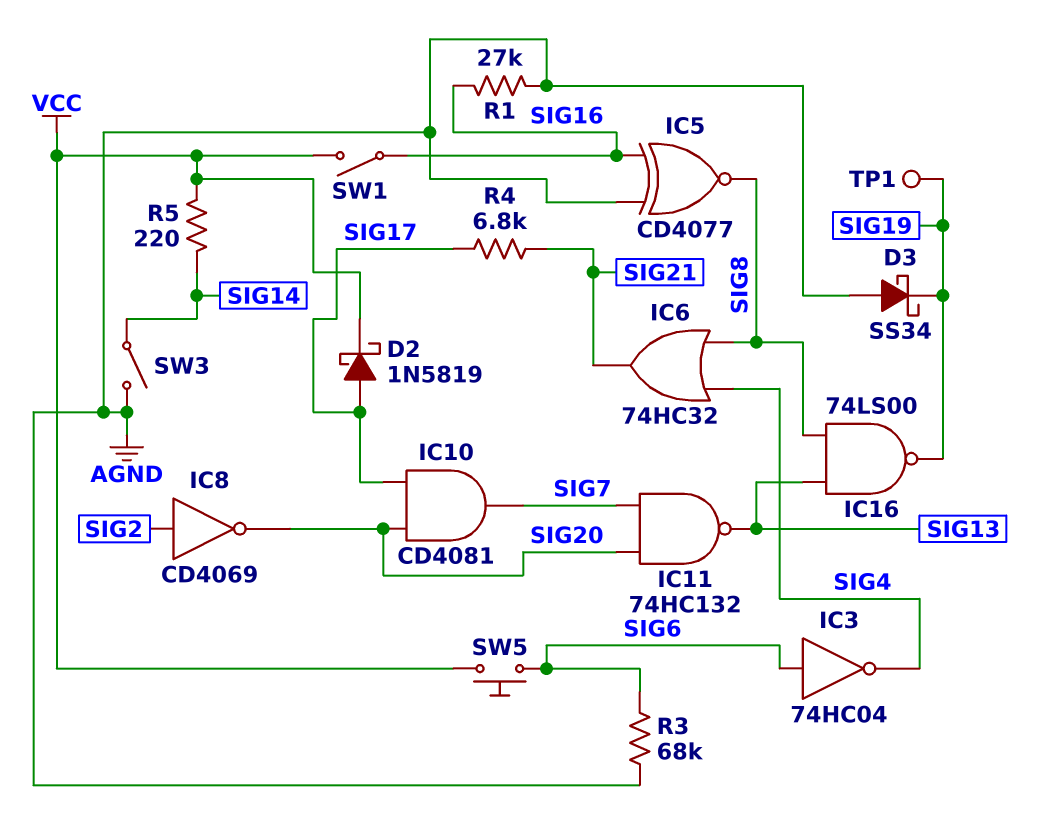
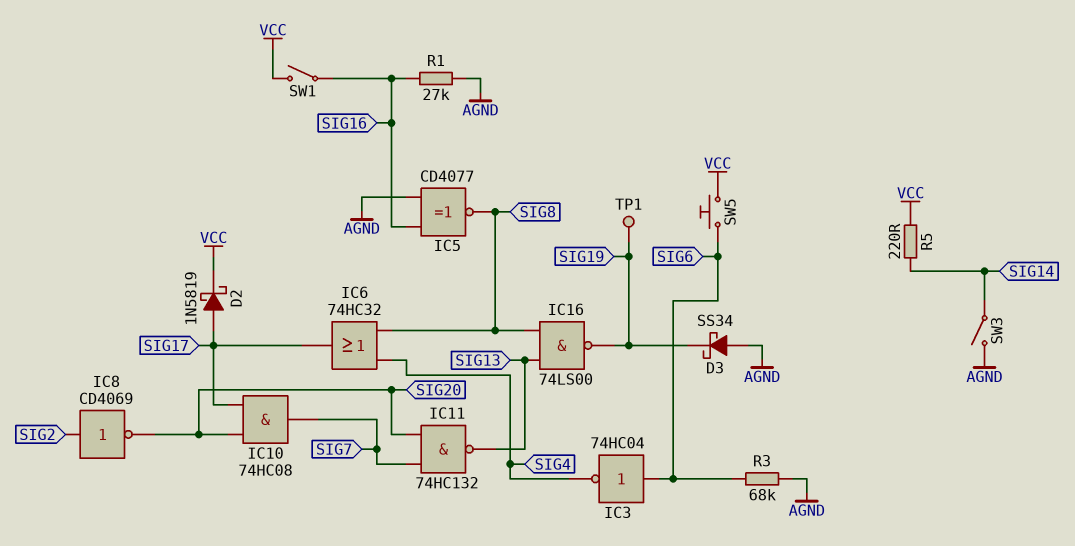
IC6: OR 74HC32 (in SIG4, in SIG8, out SIG21) -> OR 74HC32 (in SIG4, in SIG8, out SIG17)
IC10: AND CD4081 (in SIG17, in SIG20, out SIG7) -> AND 74HC08 (in SIG17, in SIG20, out SIG7)
R4: 6.8k (SIG17, SIG21) -> none

